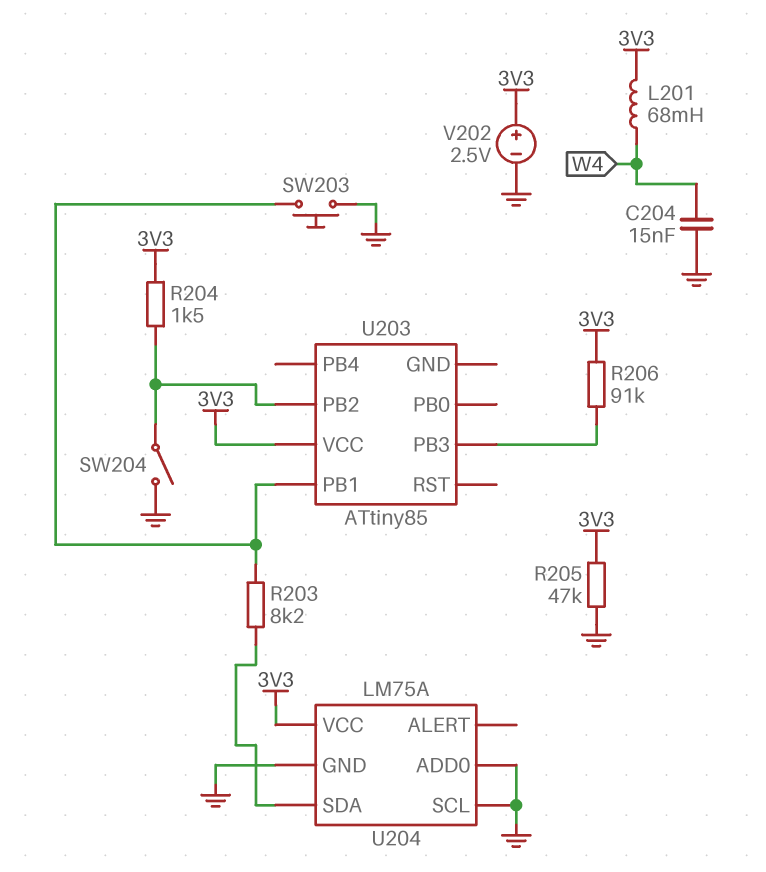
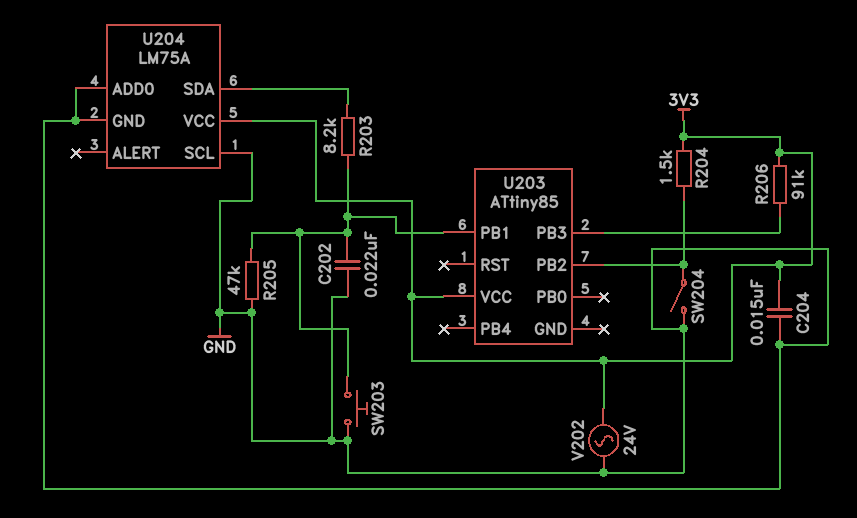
C202: none -> 22nF (GND, U203/PB1)
C204: 15nF (GND, W4) -> 15nF (3V3, GND)
L201: 68mH (3V3, W4) -> none
R205: 47k (3V3, GND) -> 47k (GND, U203/PB1)
V202: 2.5V (plus 3V3, minus GND) -> AC 24V (3V3, GND)

